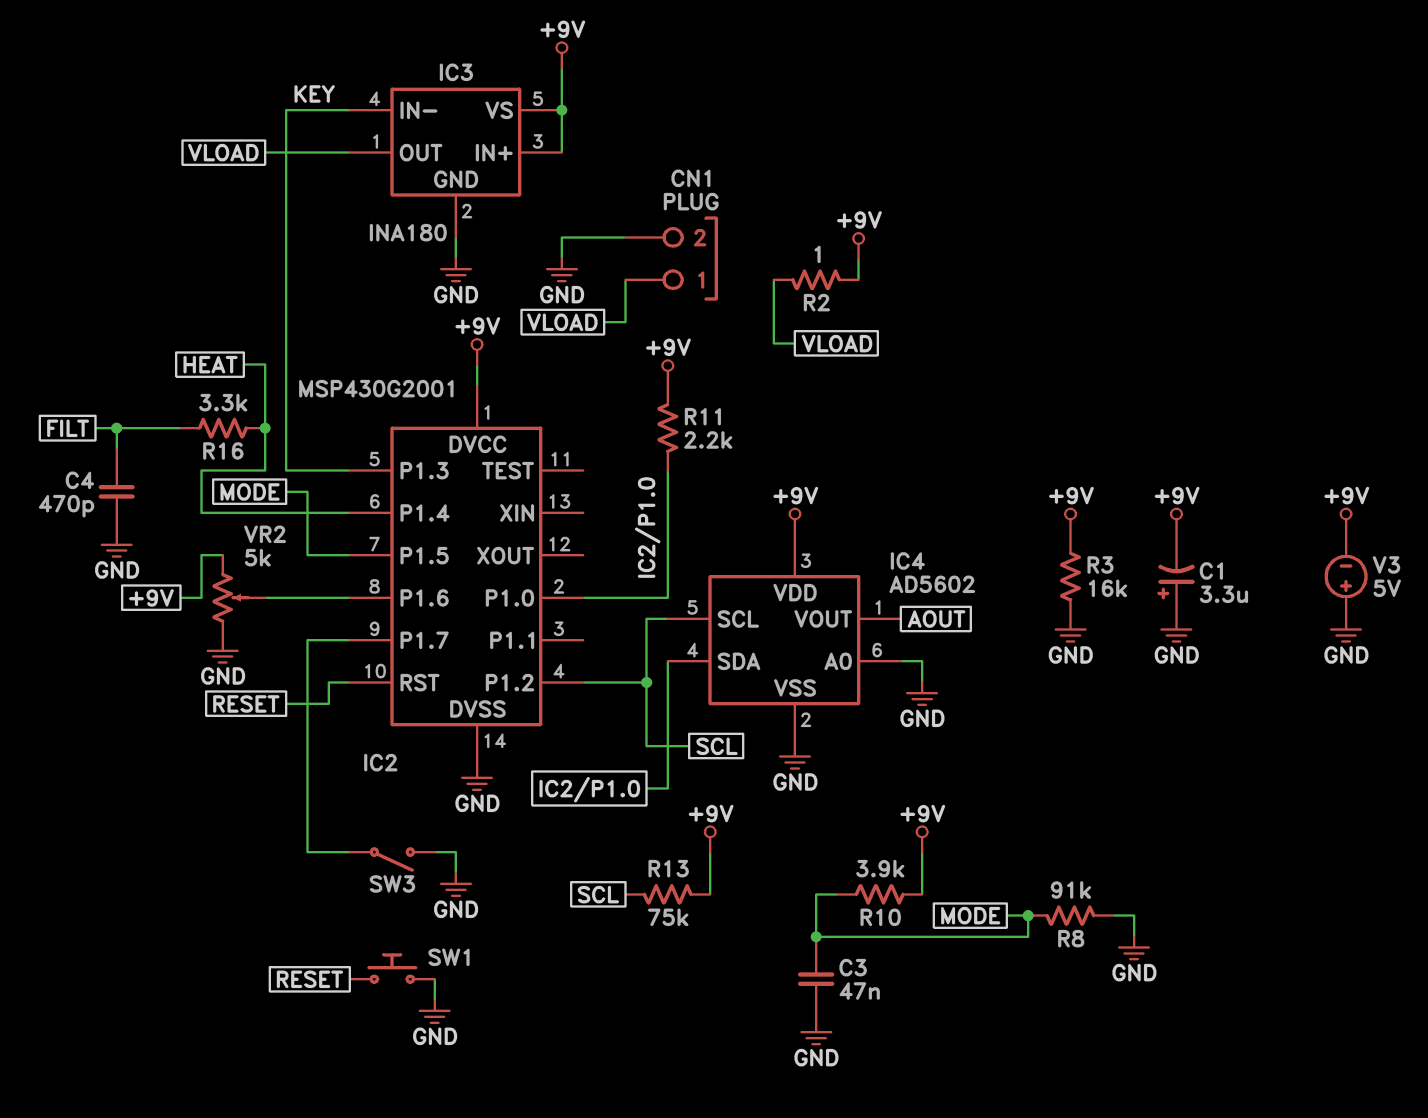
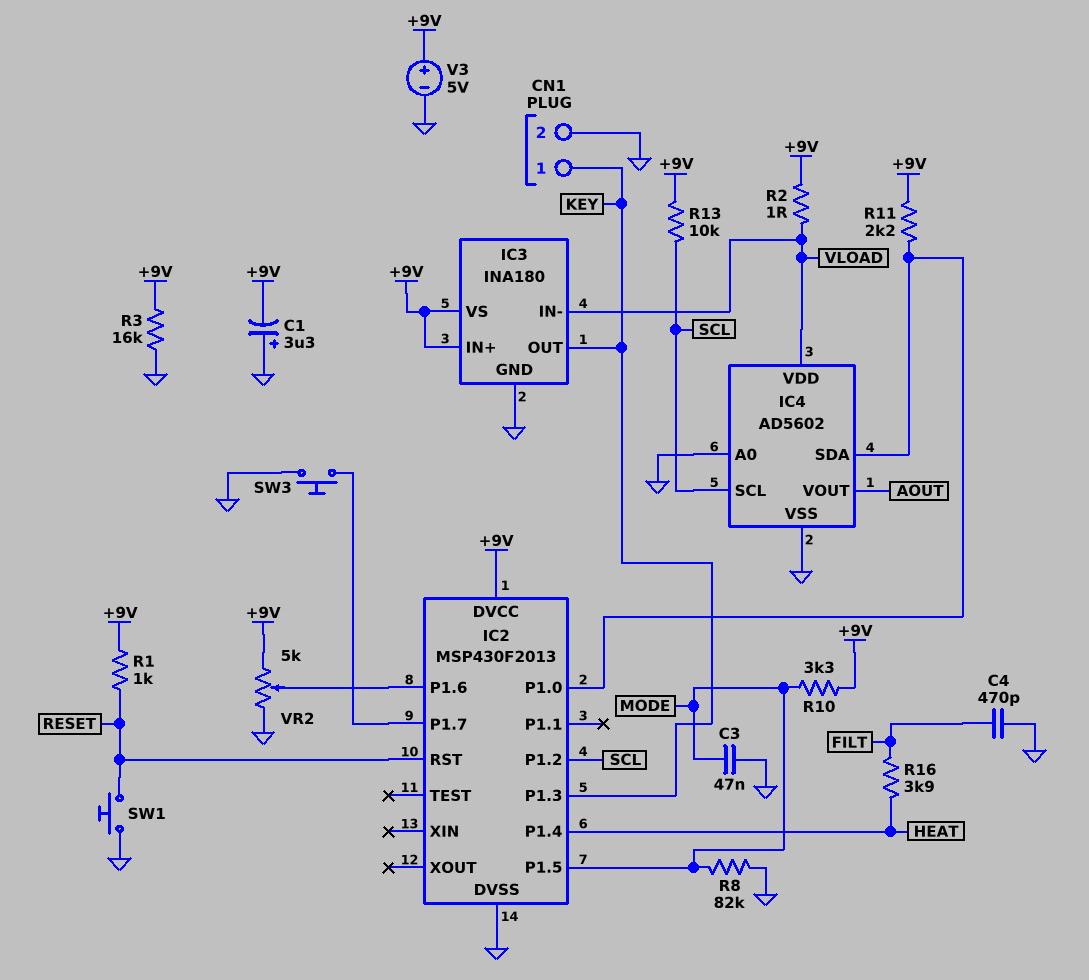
CN1 pin 1: VLOAD -> KEY
IC2: MSP430G2001 -> MSP430F2013
IC3 pin IN-: KEY -> VLOAD
IC3 pin OUT: VLOAD -> KEY
IC4 pin VDD: +9V -> VLOAD
R1: none -> 1k (+9V, RESET)
R8: 91k (GND, MODE) -> 82k (GND, MODE)
R10: 3.9k (+9V, MODE) -> 3.3k (+9V, MODE)
R13: 75k (+9V, SCL) -> 10k (+9V, SCL)
R16: 3.3k (FILT, HEAT) -> 3.9k (FILT, HEAT)
SW3: switch (GND, IC2/P1.7) -> button (GND, IC2/P1.7)
V3: 5V (plus GND, minus +9V) -> 5V (plus +9V, minus GND)

